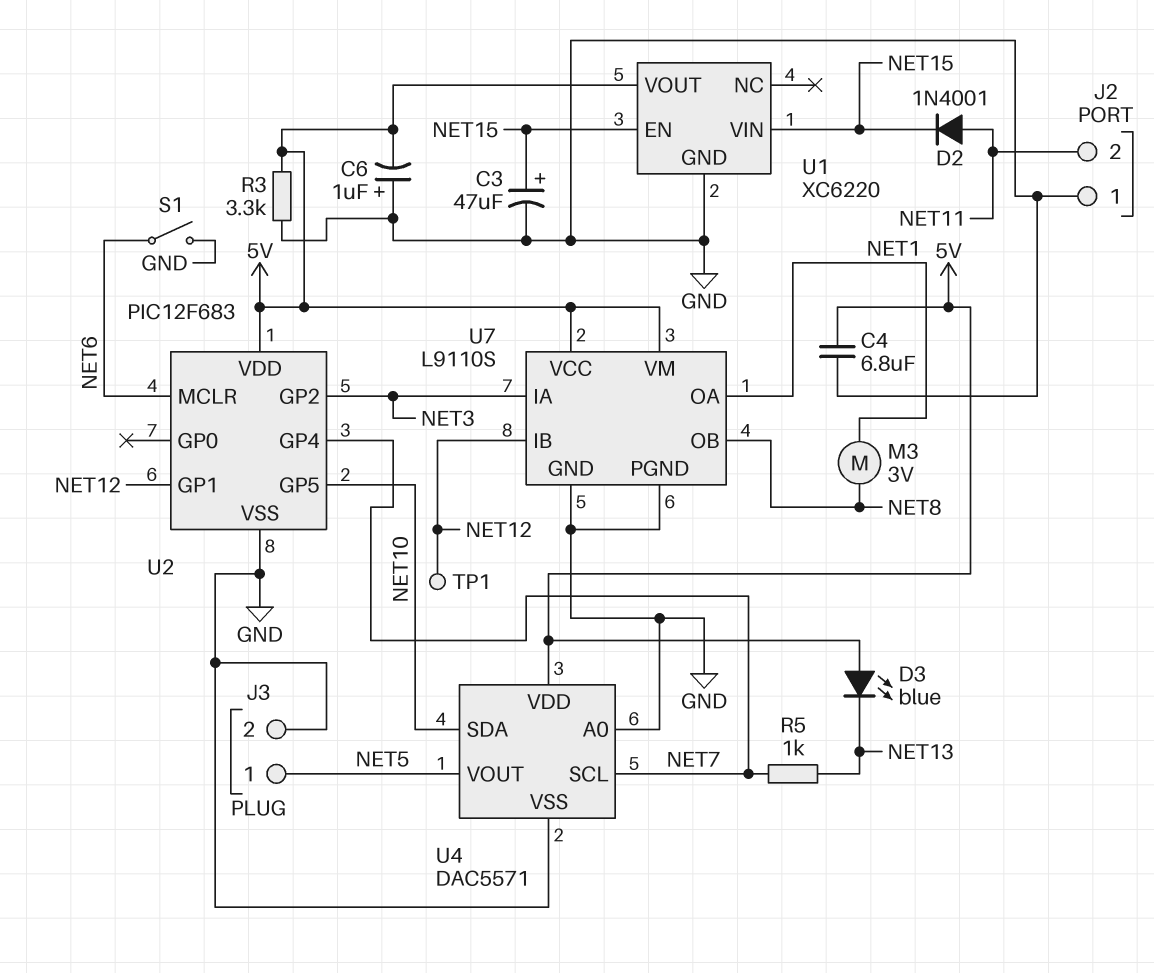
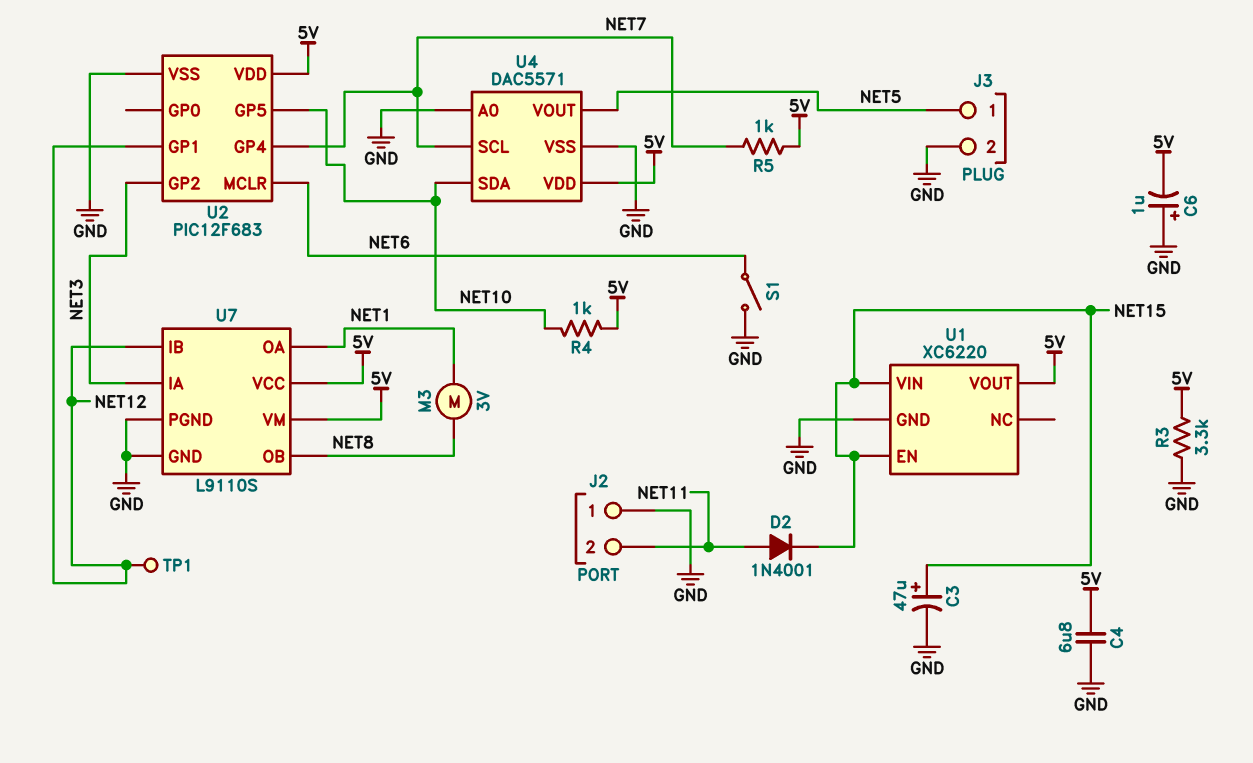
D3: LED blue (A 5V, K NET13) -> none
R4: none -> 1k (5V, NET10)
R5: 1k (NET7, NET13) -> 1k (5V, NET7)

